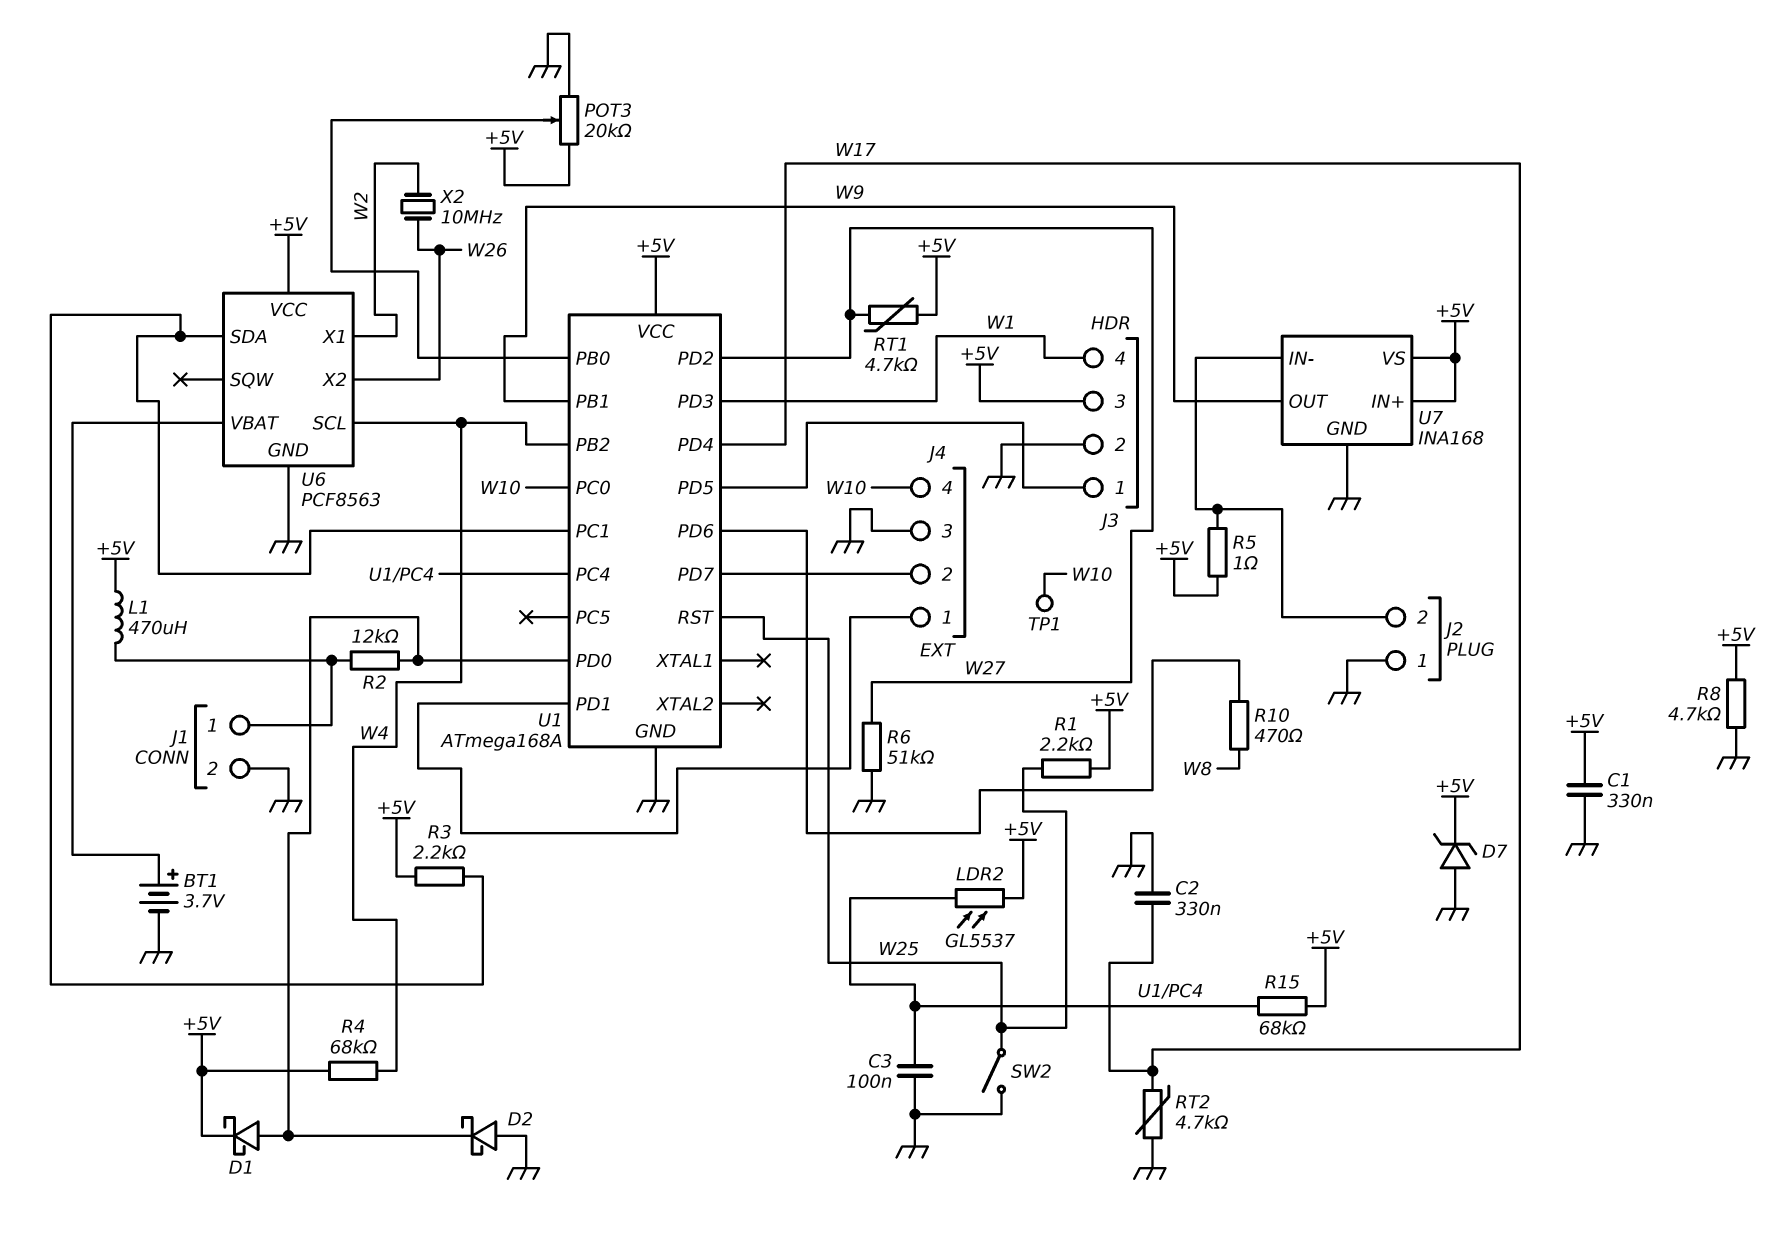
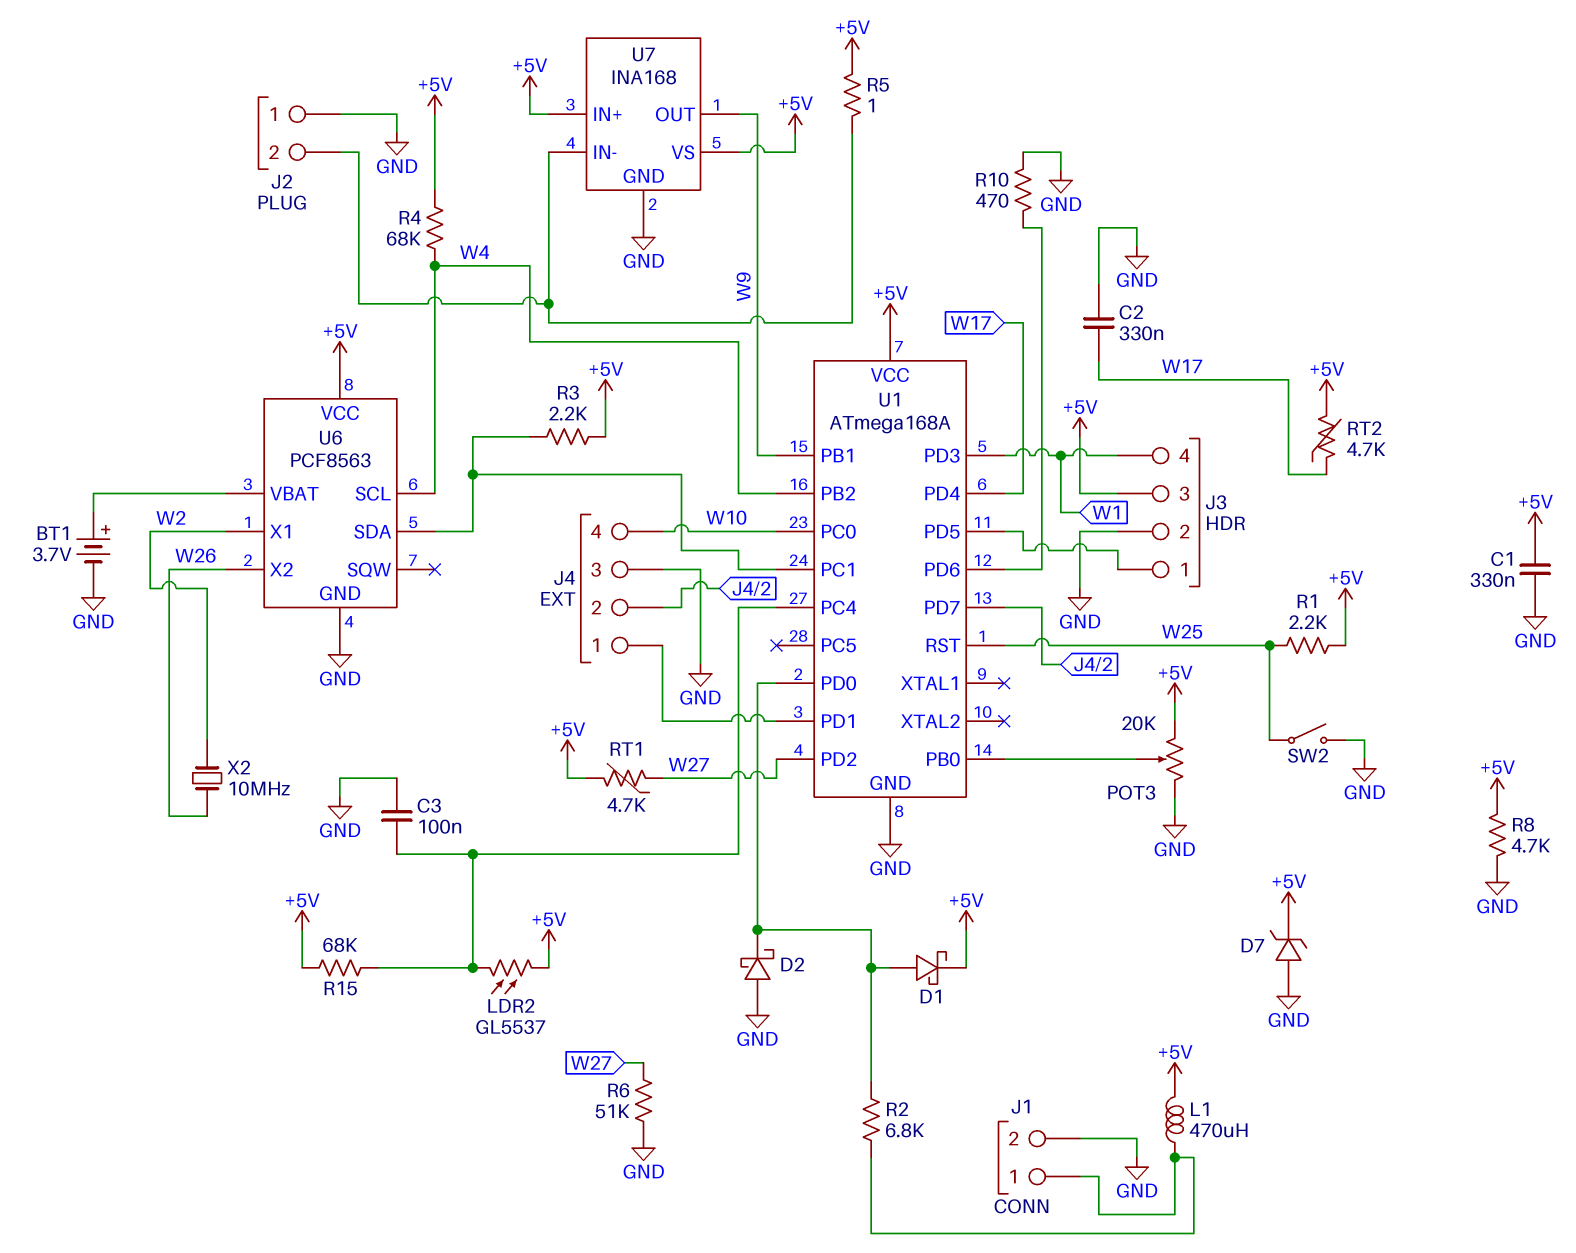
R2: 12k (J1/1, U1/PD0) -> 6.8k (J1/1, U1/PD0)
R10: 470 (U1/PD6, W8) -> 470 (GND, U1/PD6)
RT2: 4.7k (GND, W17) -> 4.7k (+5V, W17)
TP1: test point (W10) -> none

